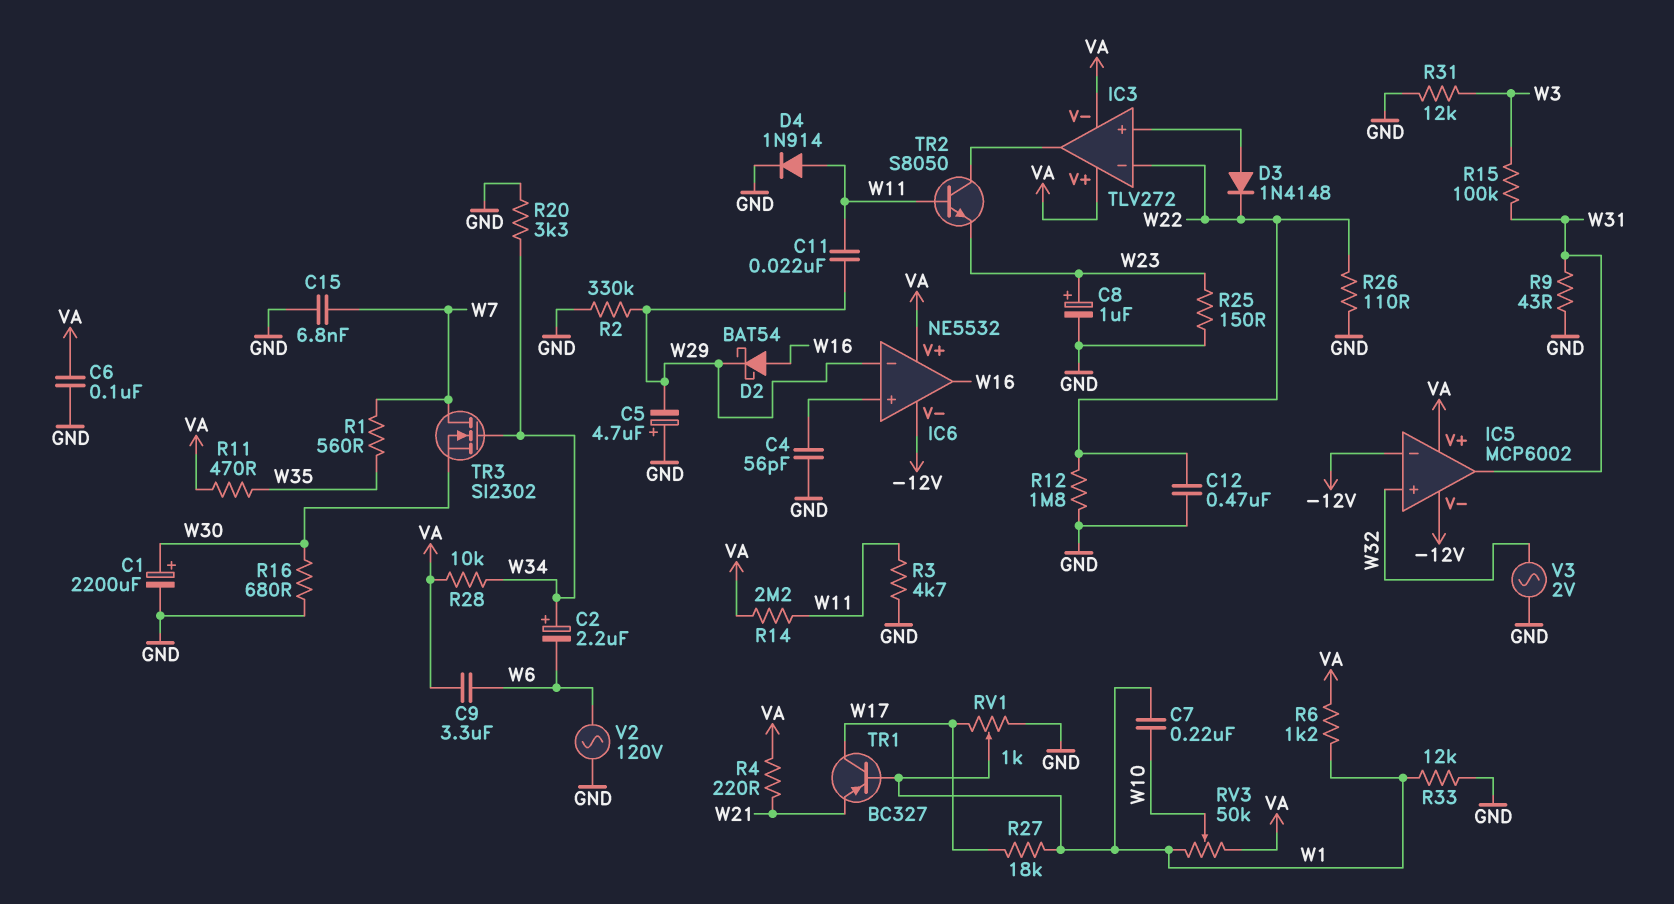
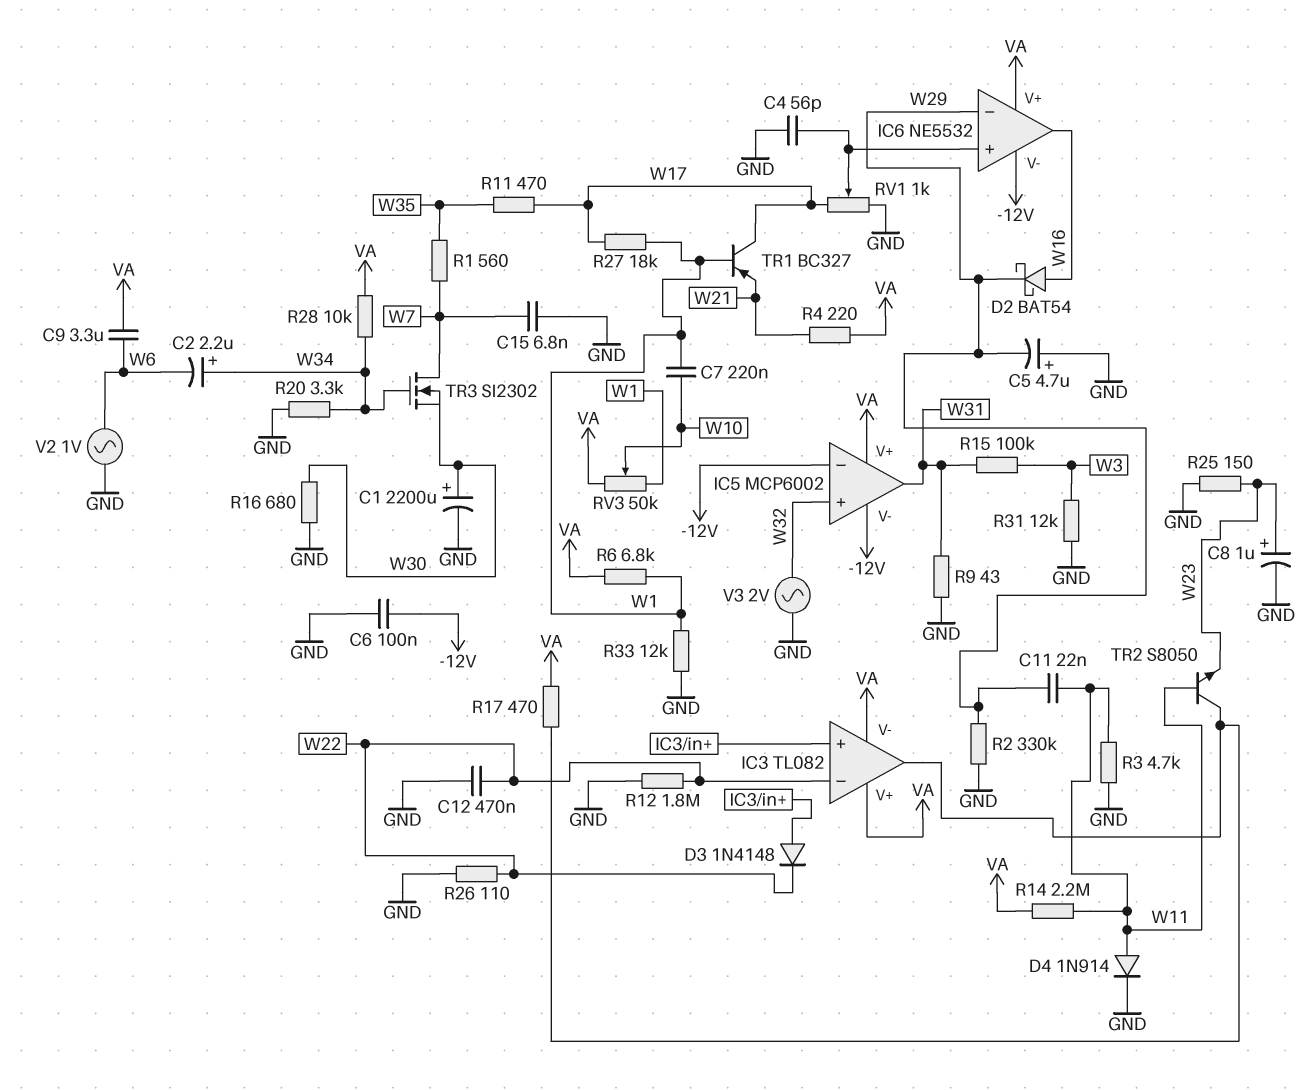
C6: 100nF (GND, VA) -> 100nF (-12V, GND)
IC3: TLV272 -> TL082
R6: 1.2k (VA, W1) -> 6.8k (VA, W1)
R11: 470 (VA, W35) -> 470 (W17, W35)
R17: none -> 470 (IC3/out, VA)
RV1: 1k (GND, W17, wiper W1) -> 1k (GND, W17, wiper IC6/in+)
V2: AC 120V (GND, W6) -> AC 1V (GND, W6)

